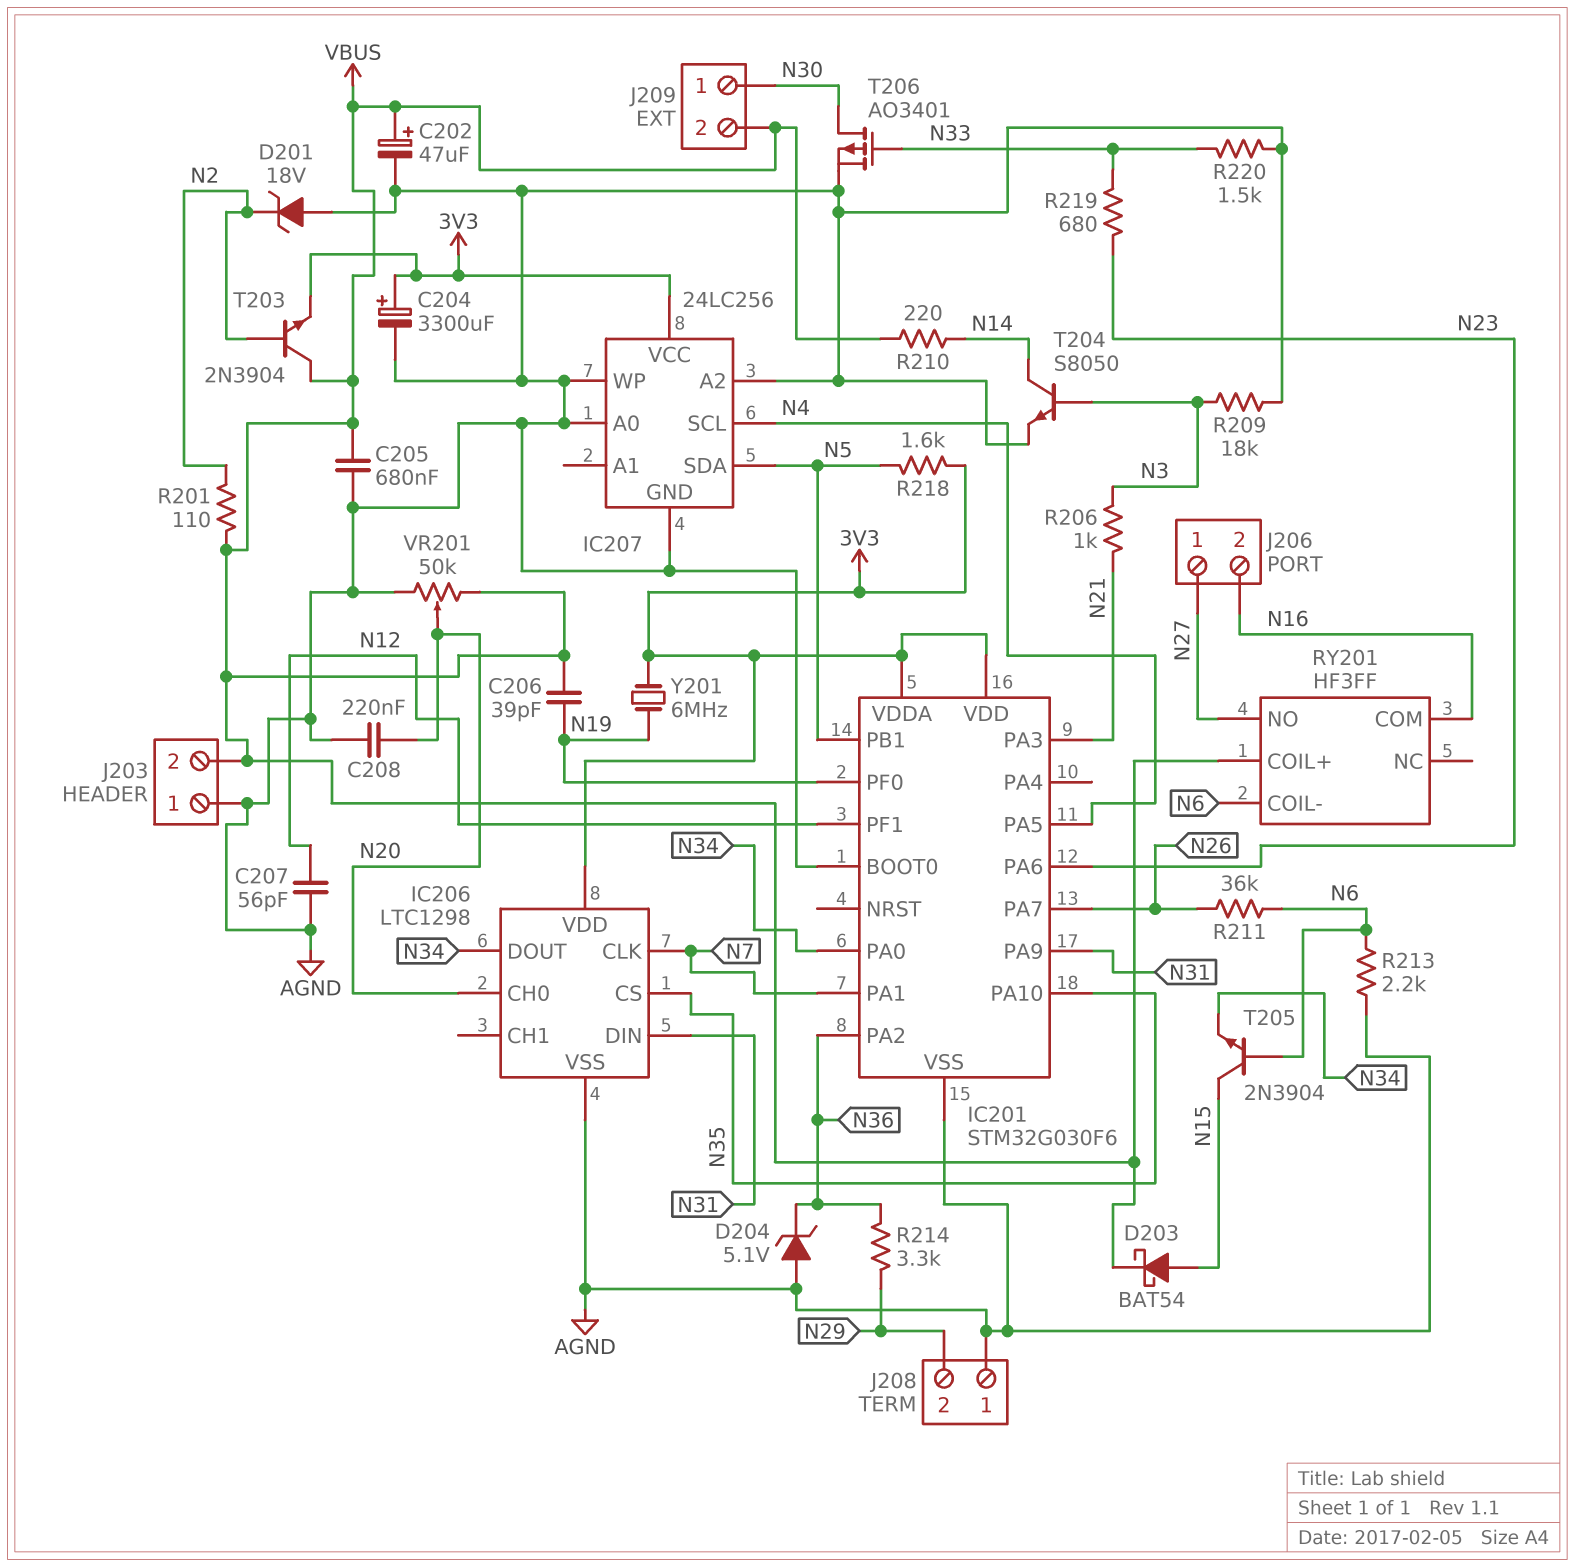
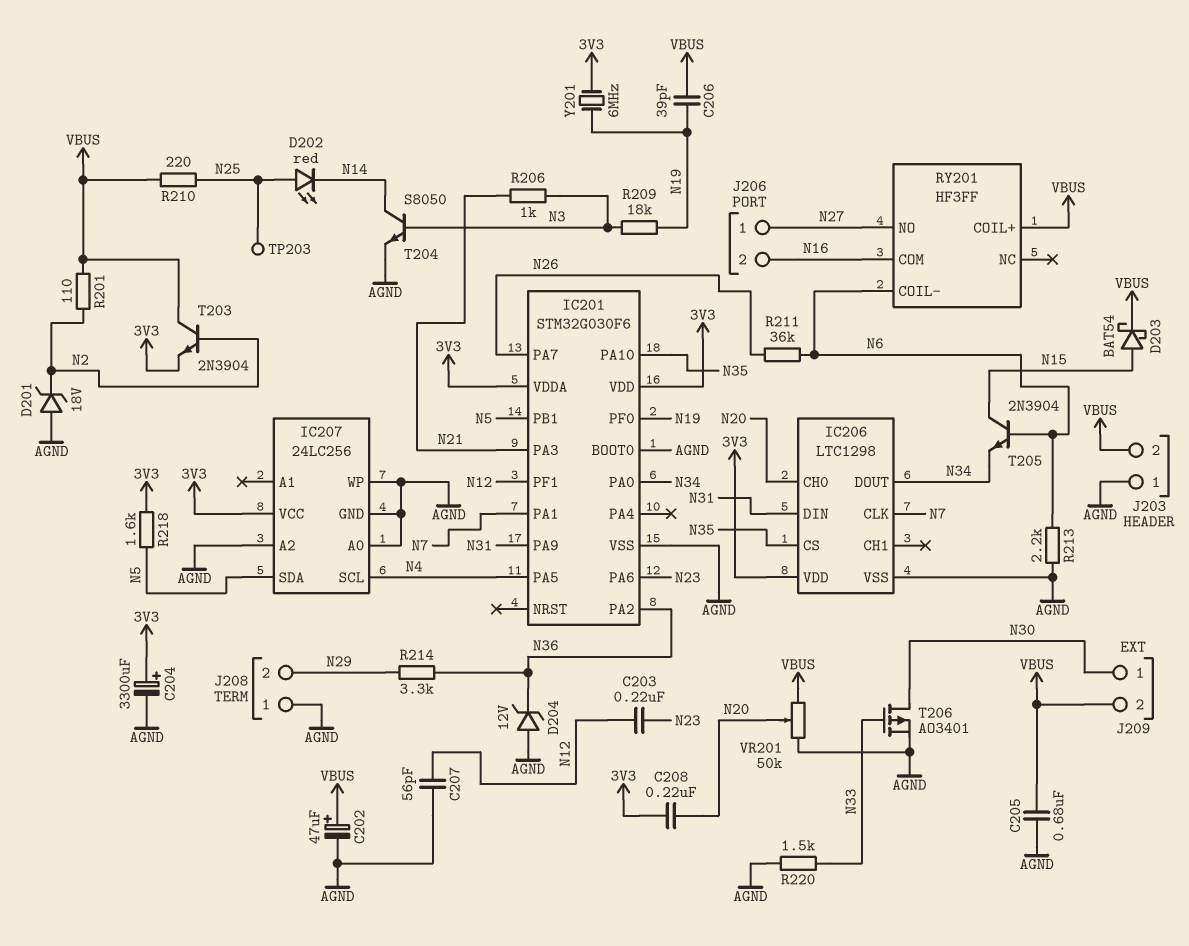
C203: none -> 220nF (N12, N23)
C208: 220nF (AGND, N20) -> 220nF (3V3, N20)
D202: none -> LED red (A N25, K N14)
D204: zener 5.1V (A AGND, K N36) -> zener 12V (A AGND, K N36)
R209: 18k (AGND, N3) -> 18k (N3, N19)
R210: 220 (N14, VBUS) -> 220 (N25, VBUS)
R219: 680 (N23, N33) -> none
TP203: none -> test point (N25)

